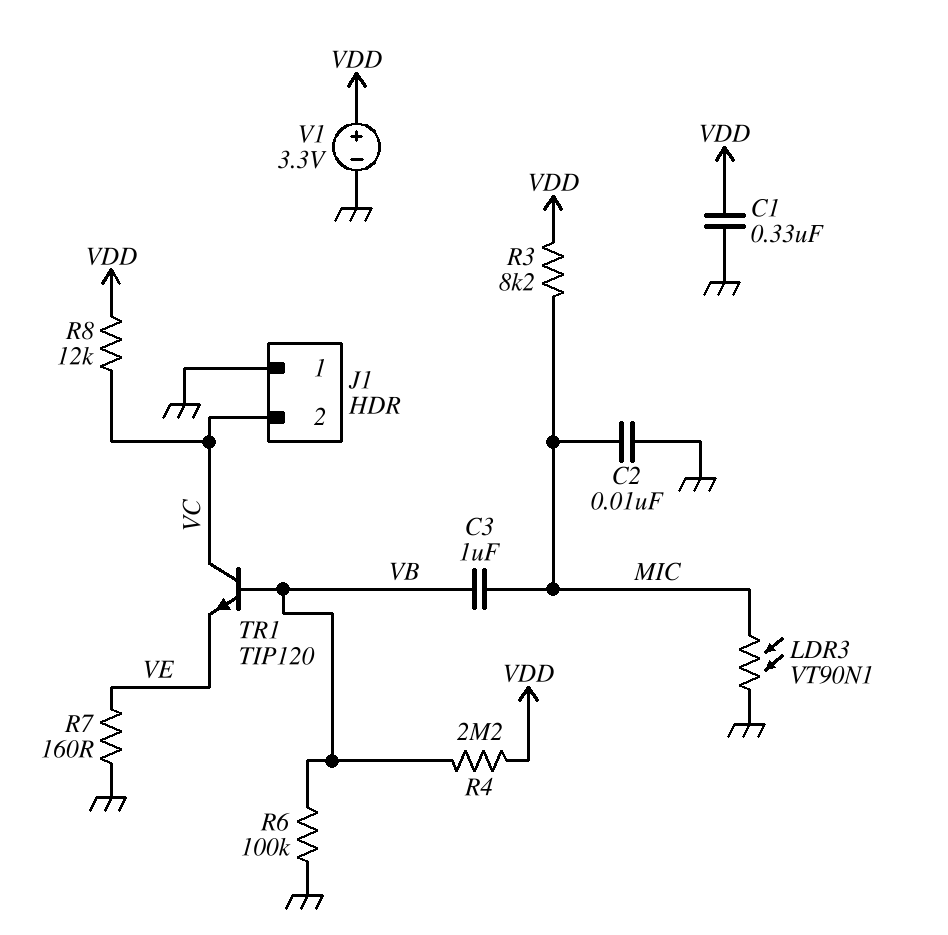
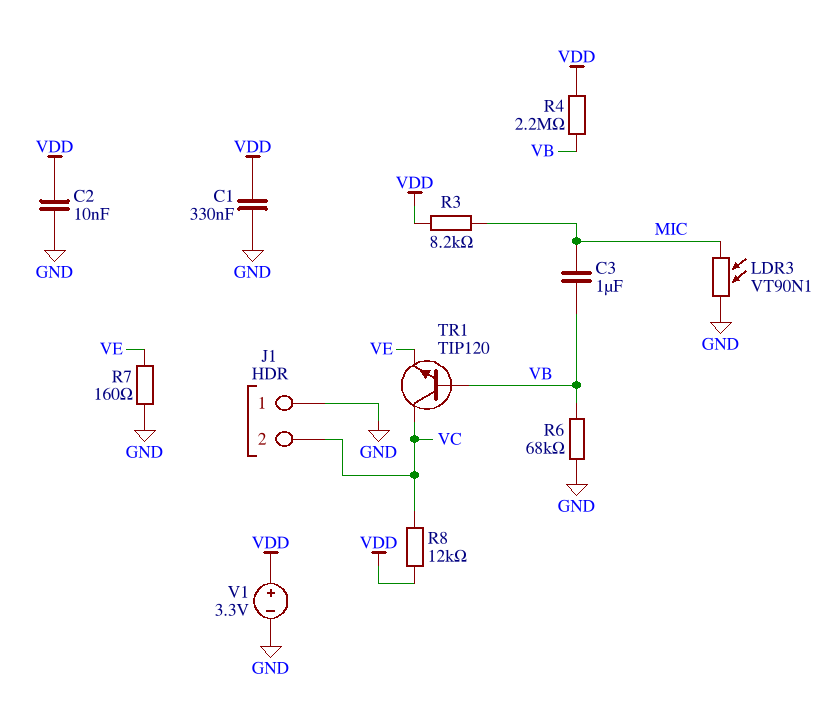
C2: 10nF (GND, MIC) -> 10nF (GND, VDD)
R6: 100k (GND, VB) -> 68k (GND, VB)

